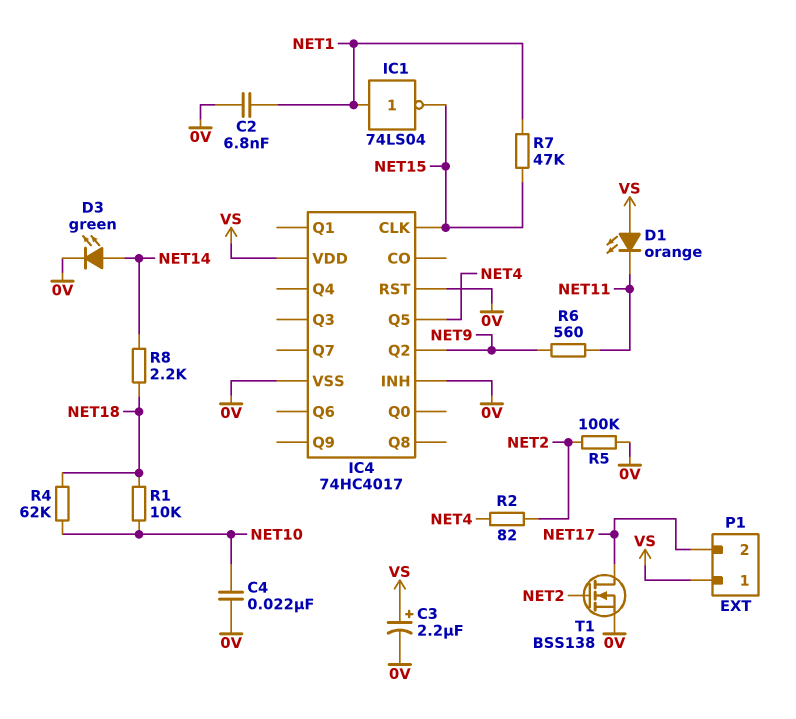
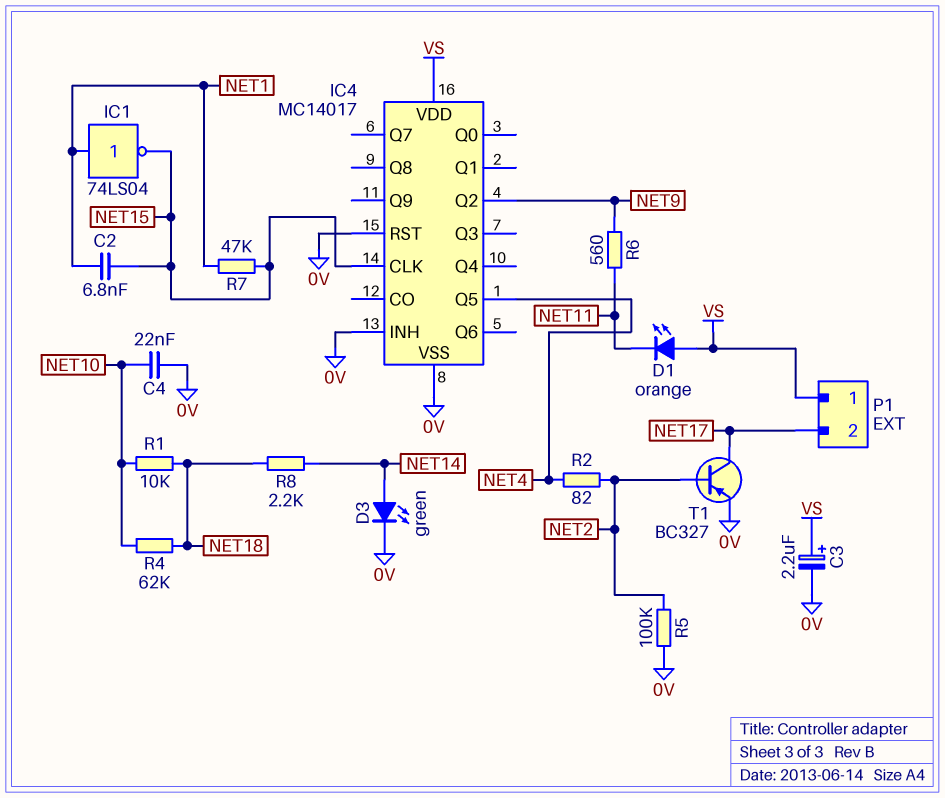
C2: 6.8nF (0V, NET1) -> 6.8nF (NET1, NET15)
IC4: 74HC4017 -> MC14017
T1: NMOS BSS138 (G NET2, D NET17, S 0V) -> PNP BC327 (B NET2, C NET17, E 0V)

